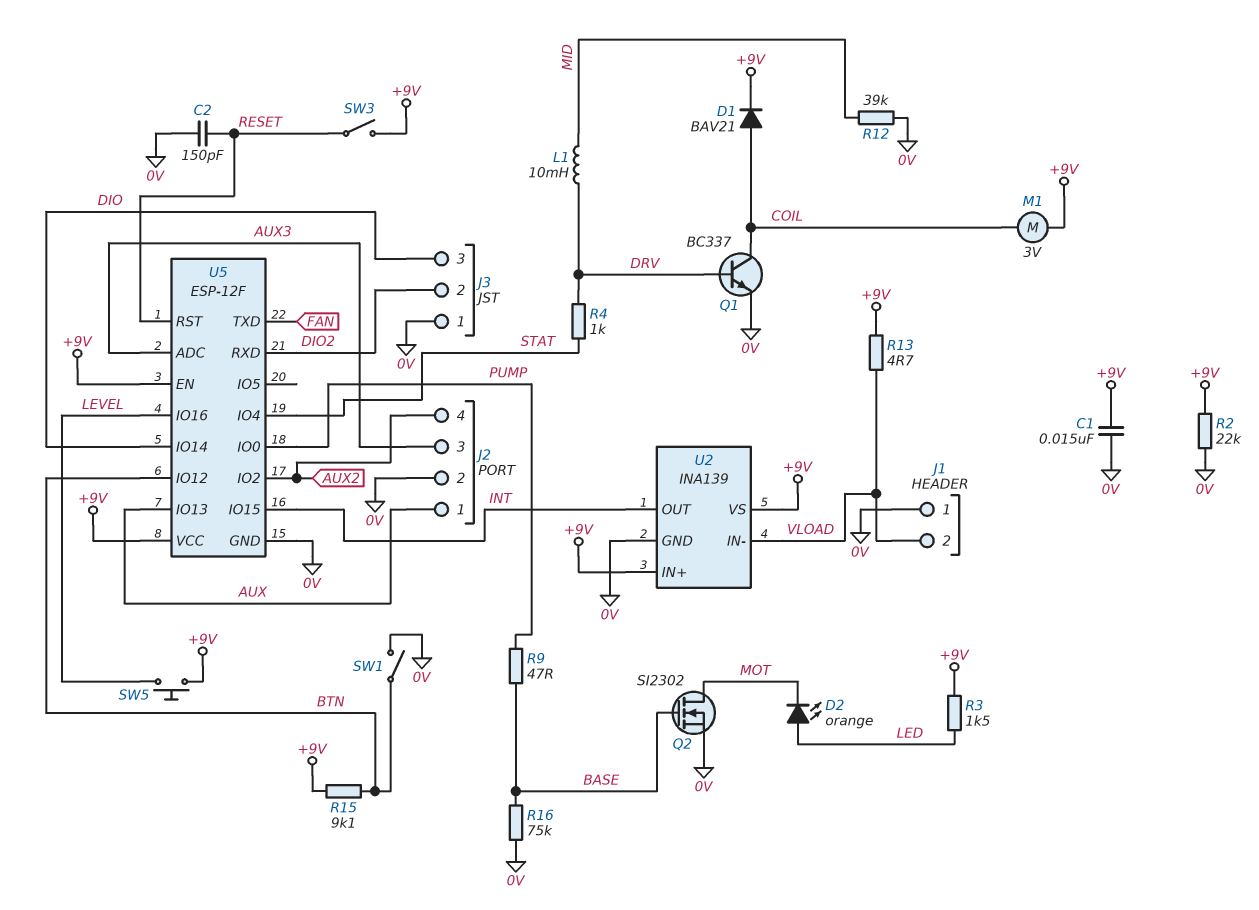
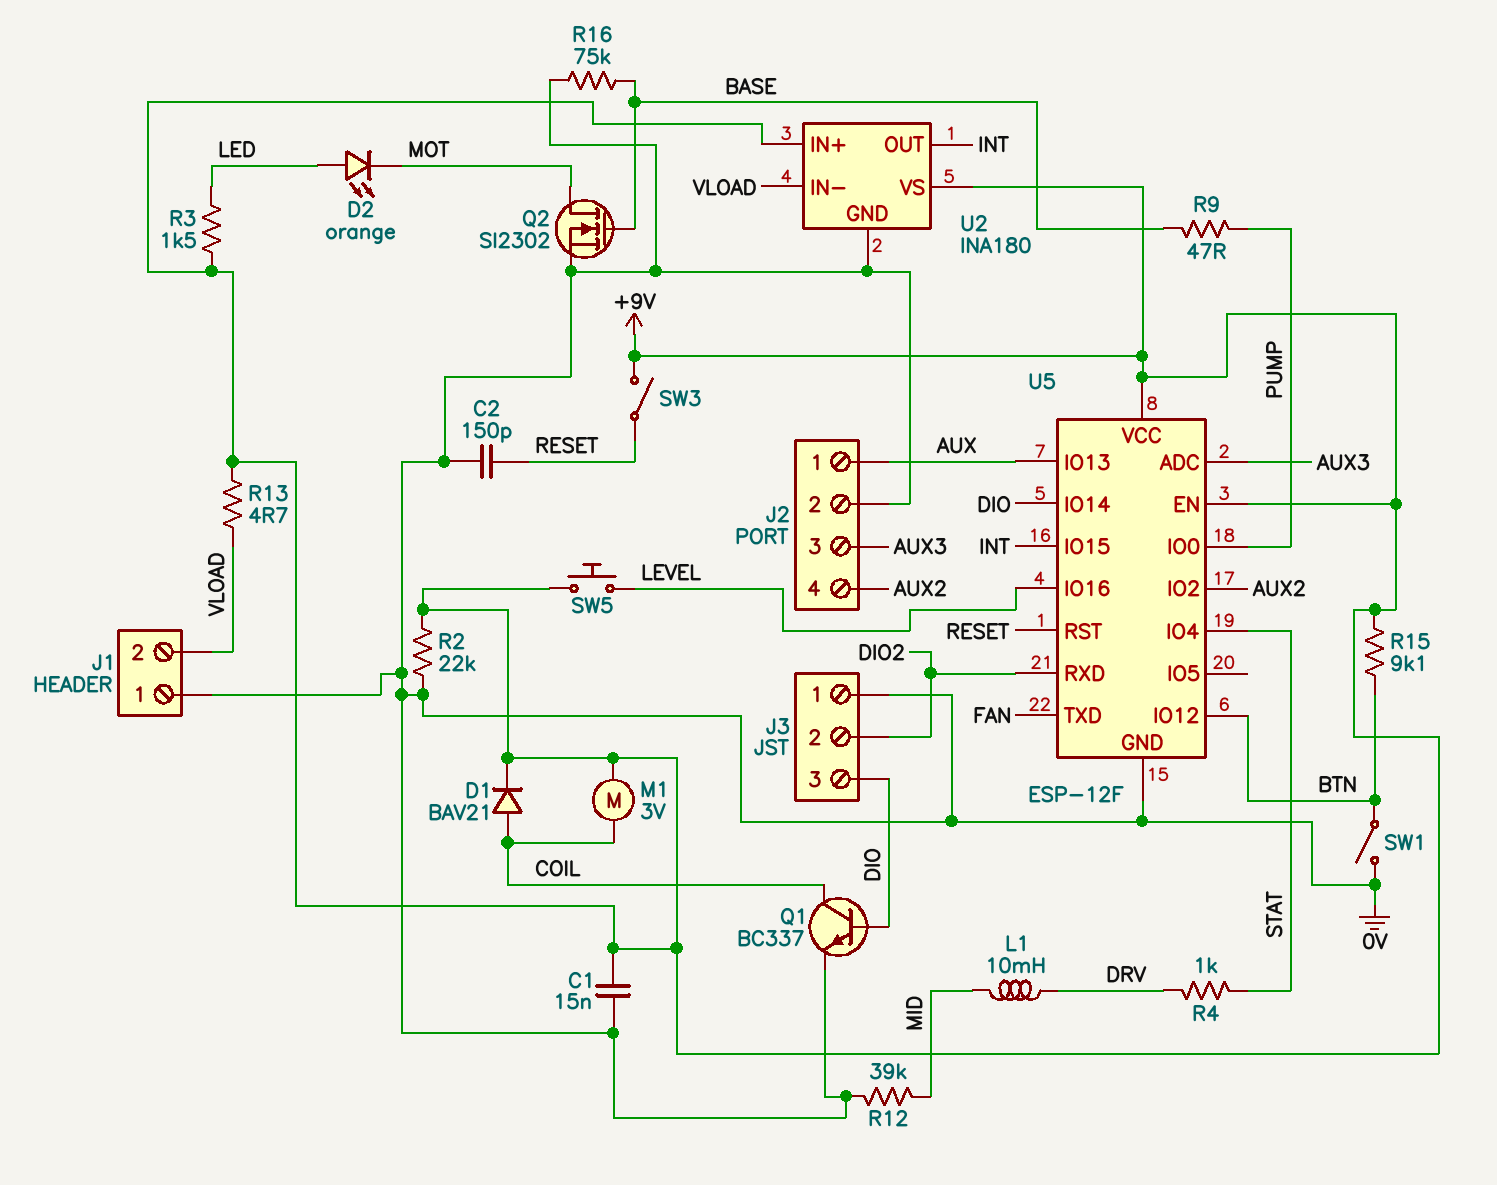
Q1: NPN BC337 (B DRV, C COIL, E 0V) -> NPN BC337 (B DIO, C COIL, E 0V)
U2: INA139 -> INA180

